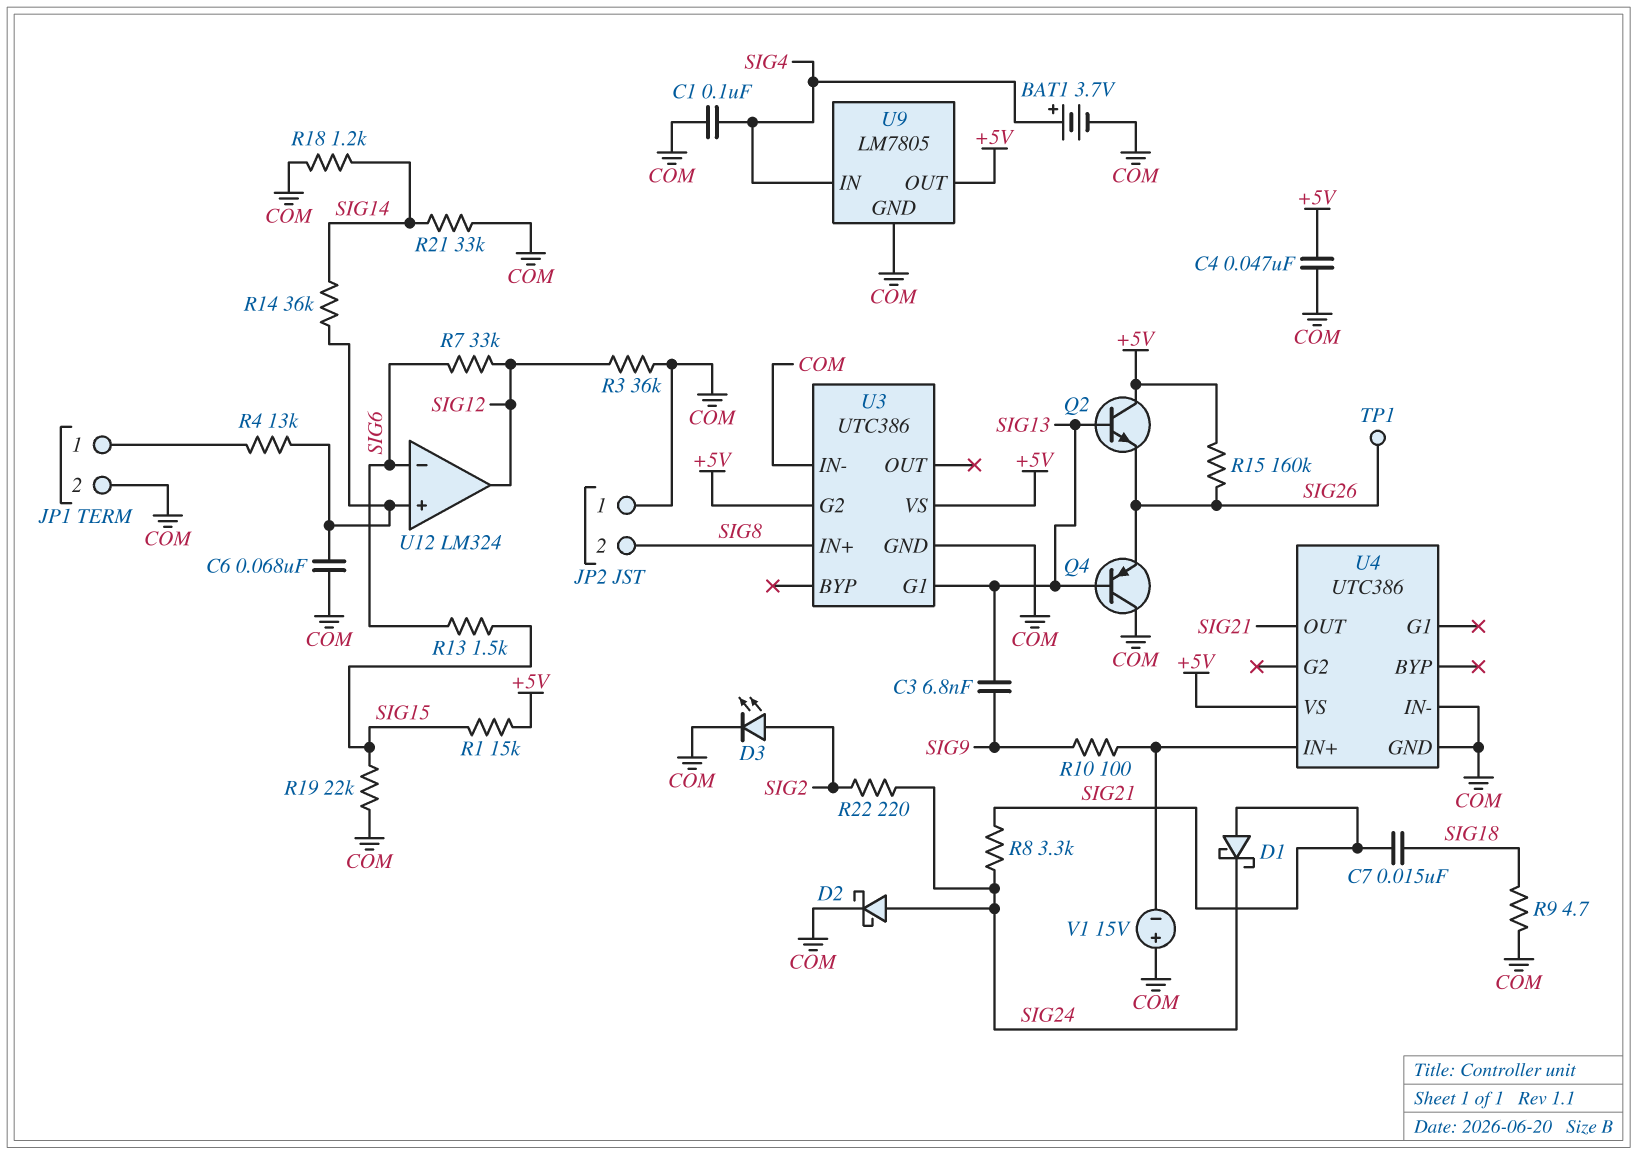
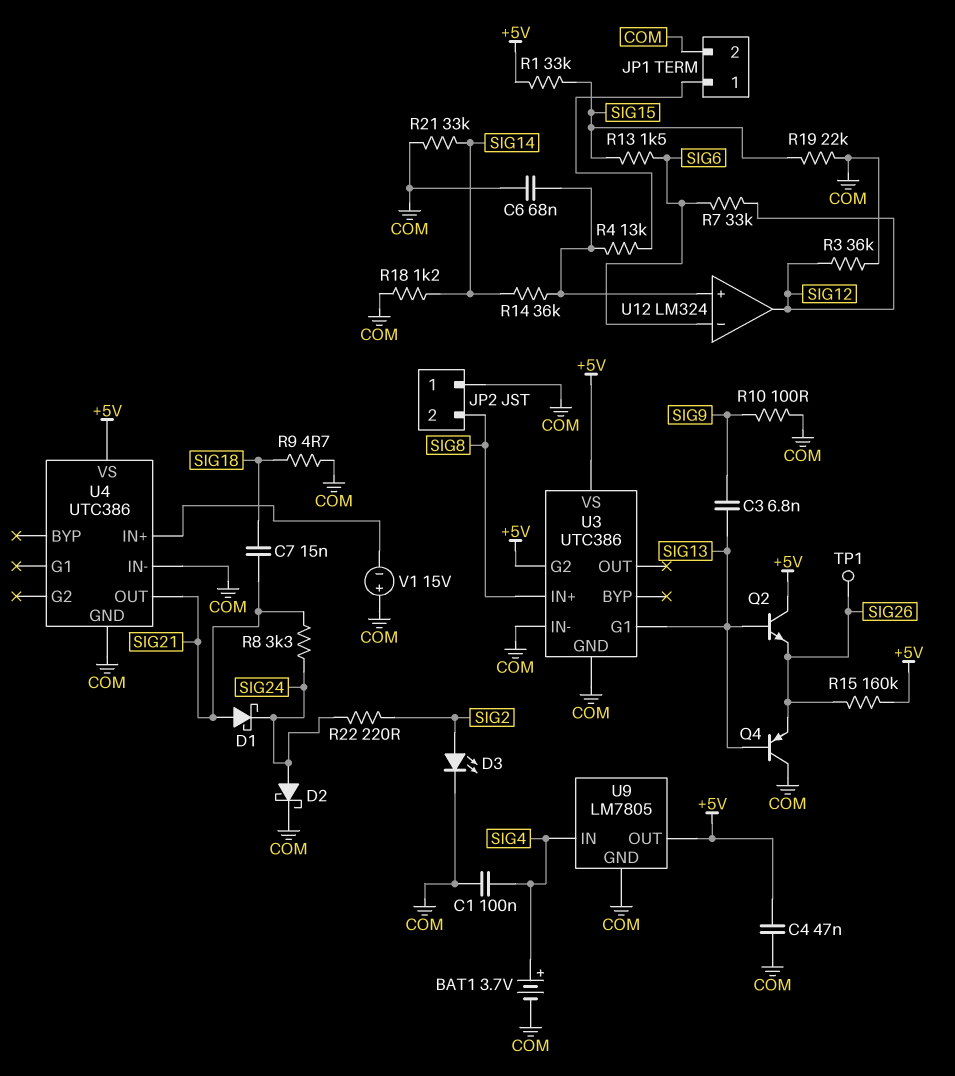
R1: 15k (+5V, SIG15) -> 33k (+5V, SIG15)
R10: 100 (SIG9, U4/IN+) -> 100 (COM, SIG9)

